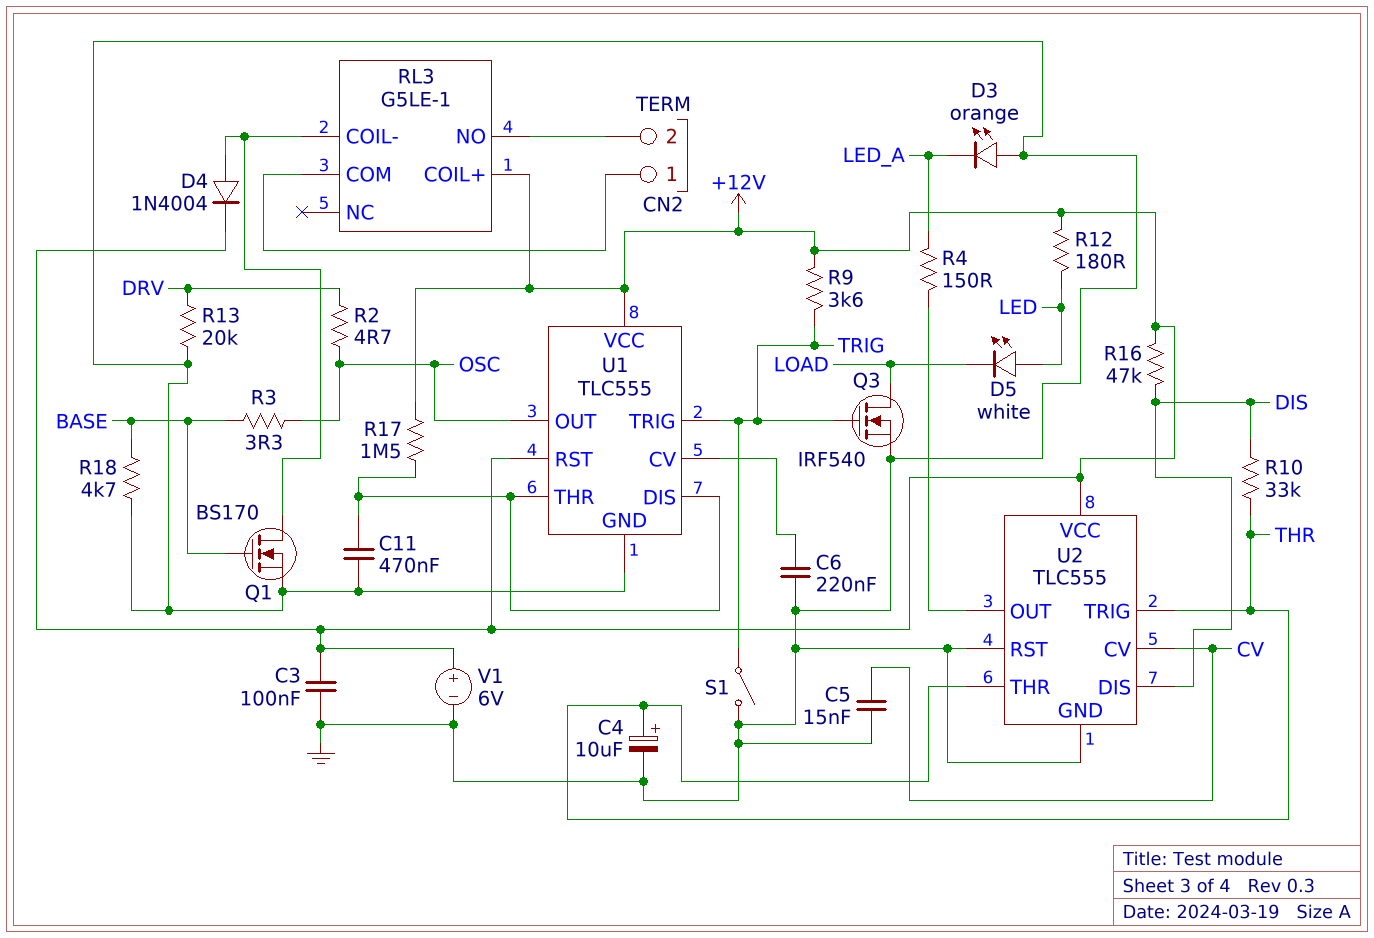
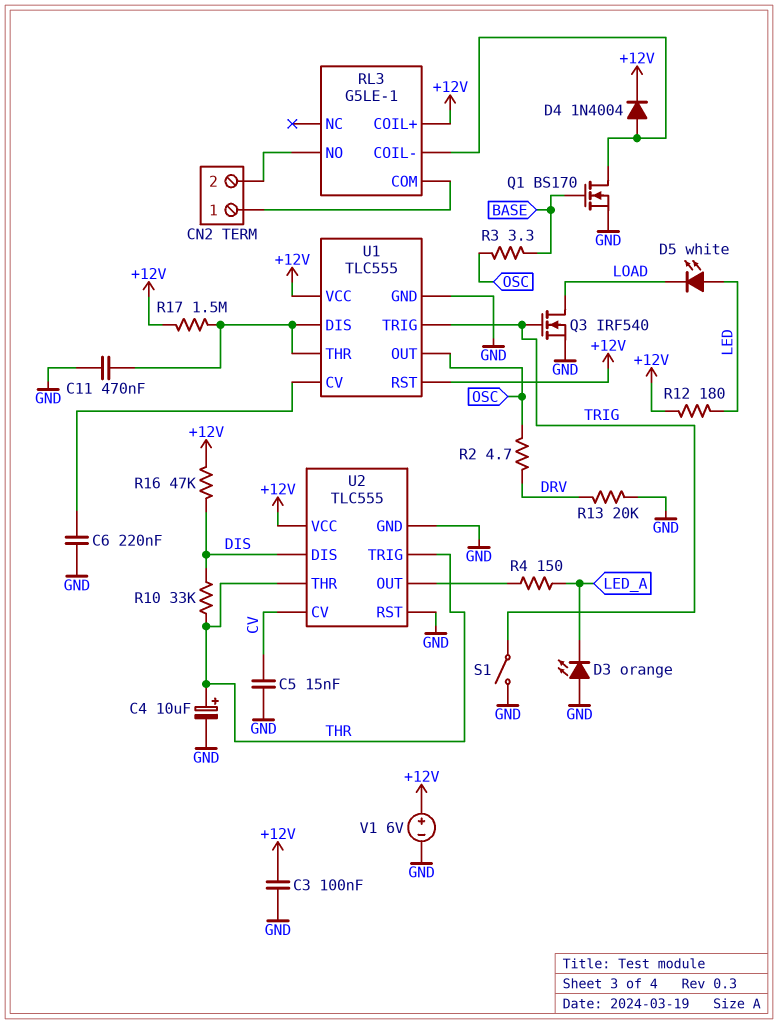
R9: 3.6k (+12V, TRIG) -> none
R18: 4.7k (BASE, GND) -> none

